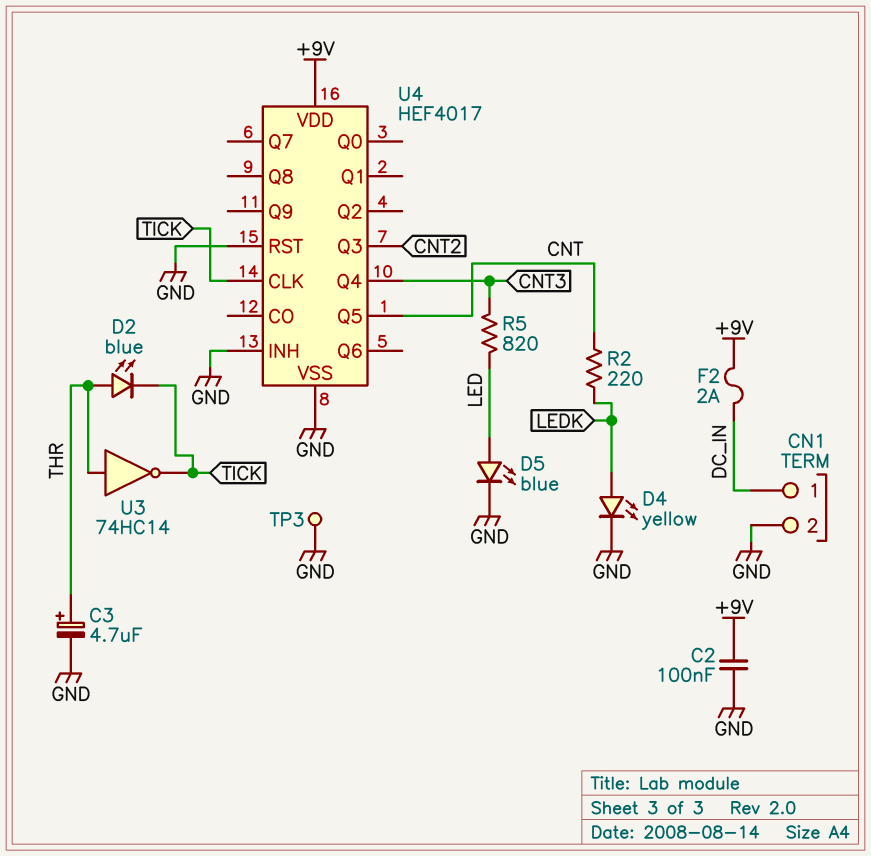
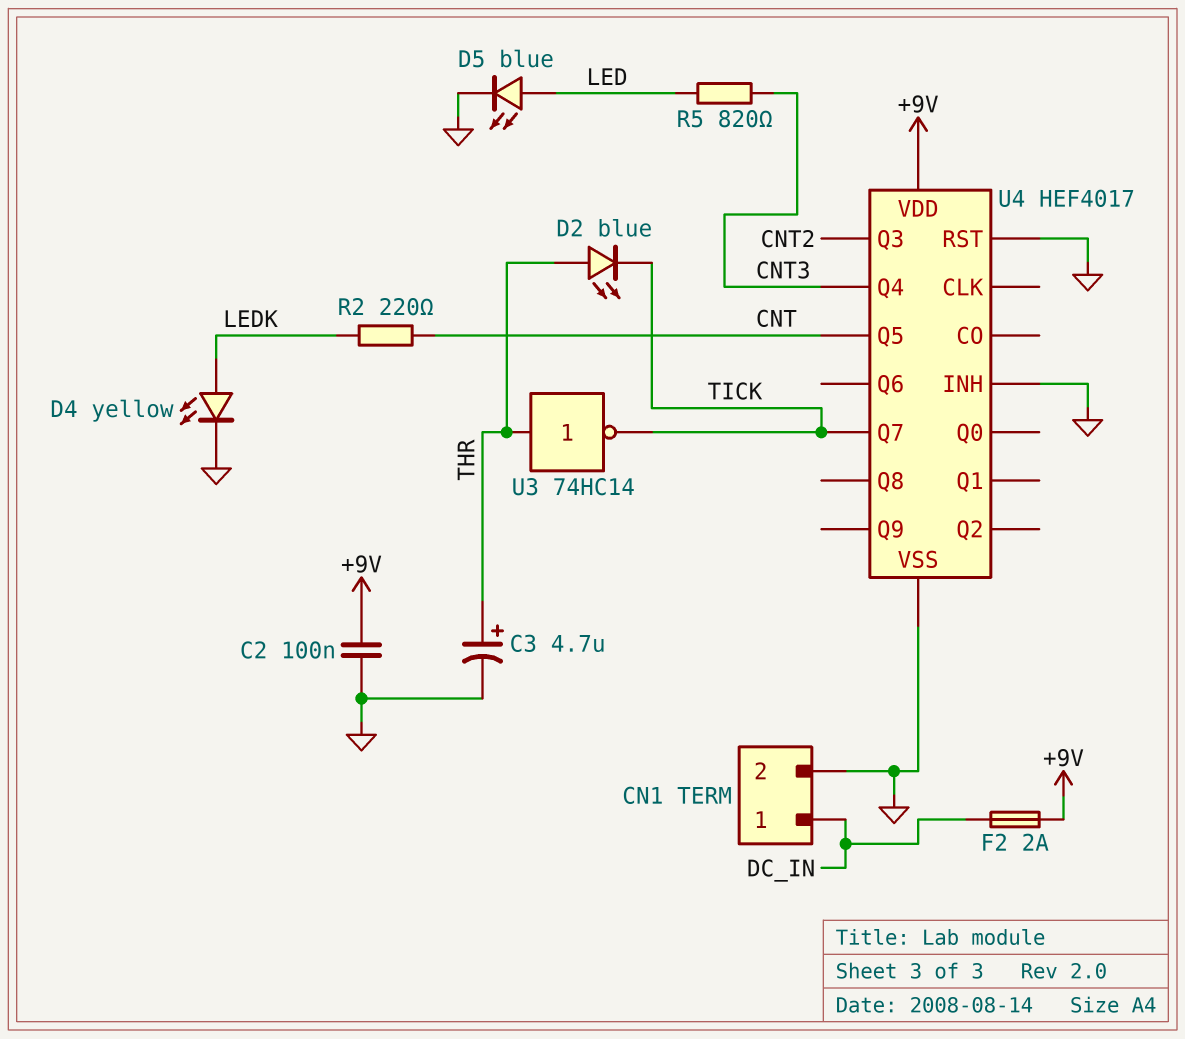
TP3: test point (GND) -> none
U4 pin CLK: TICK -> none
U4 pin Q7: none -> TICK

